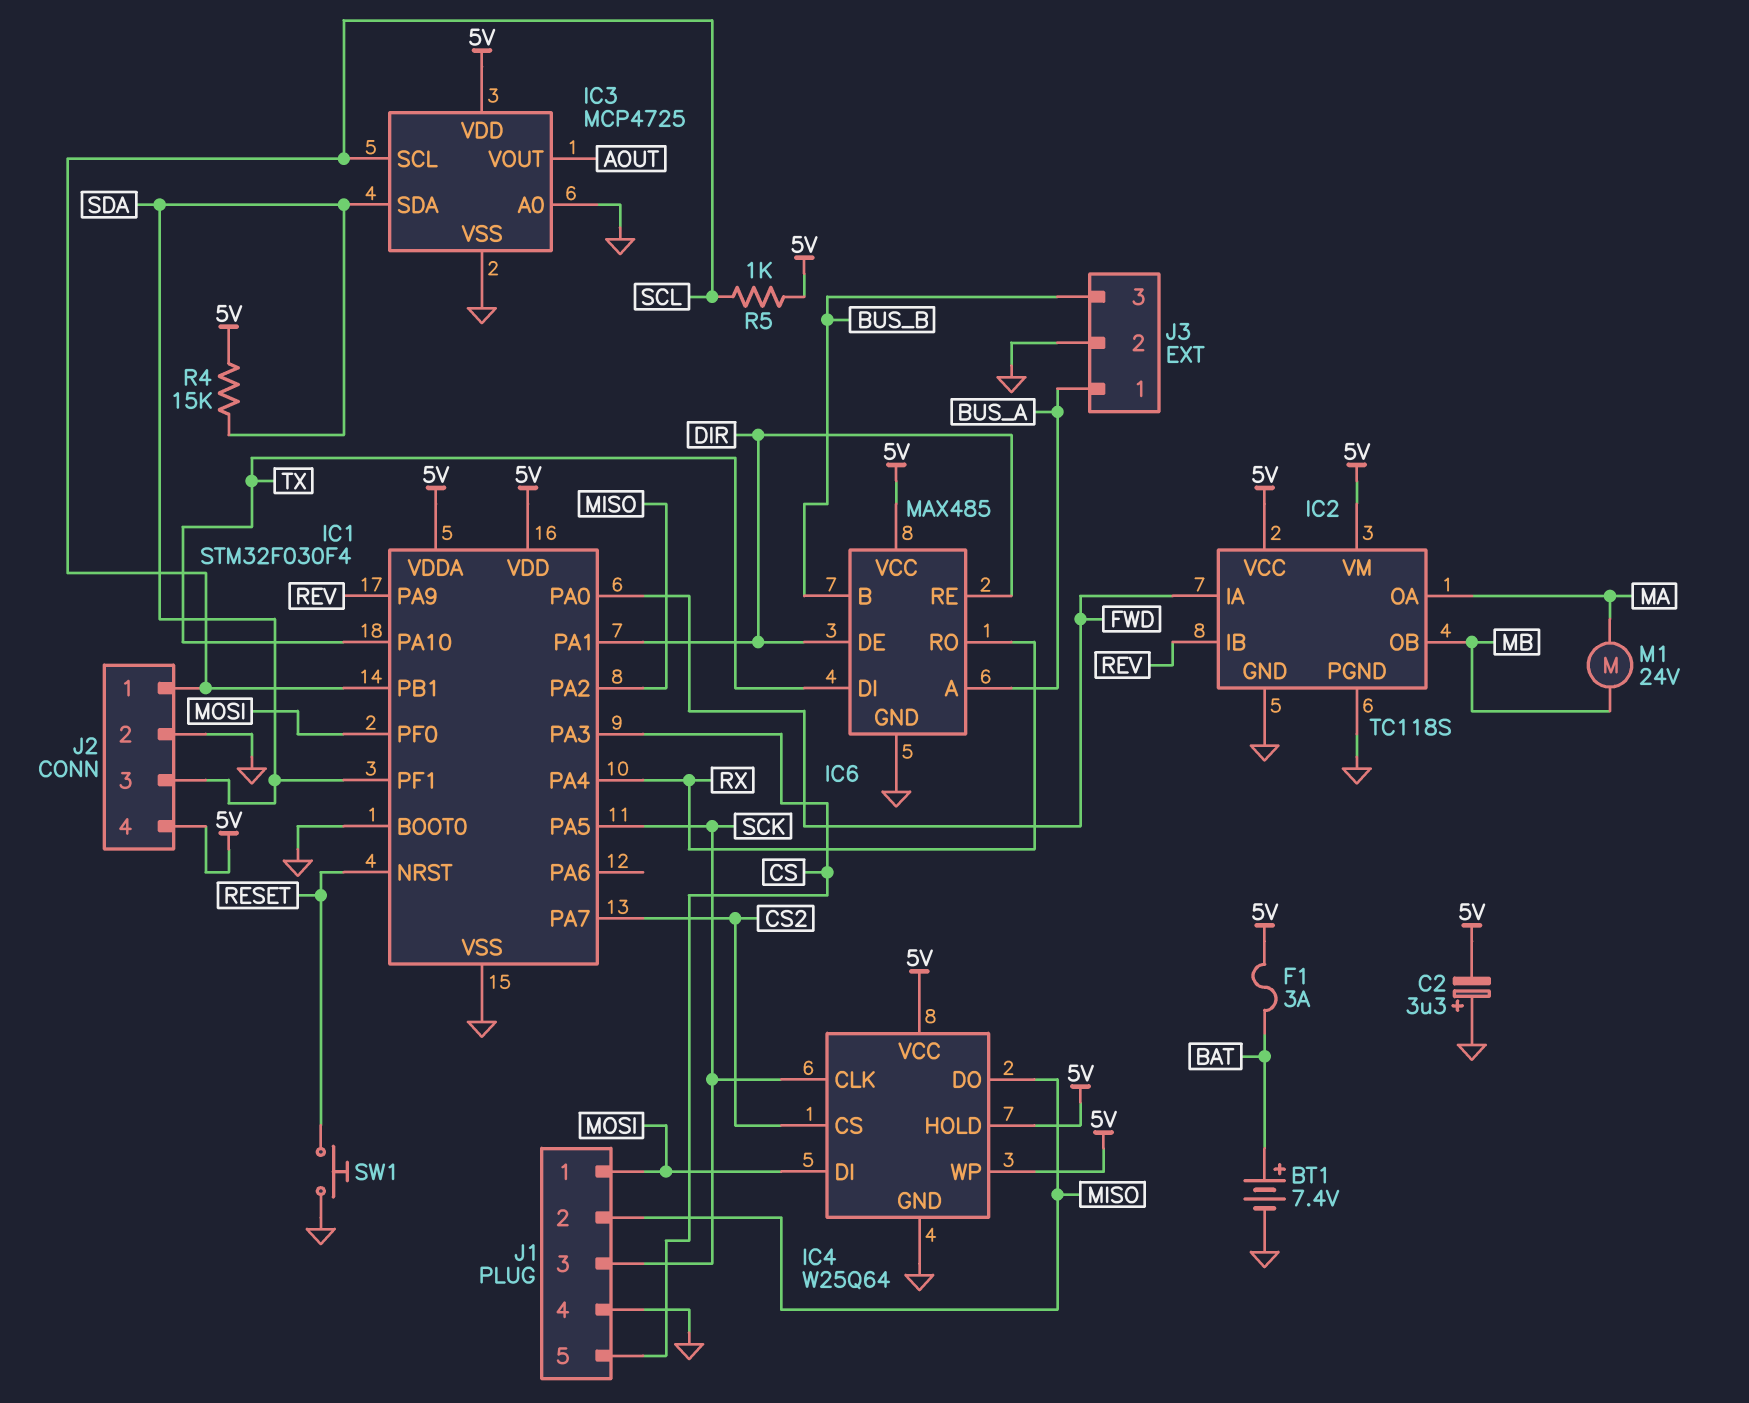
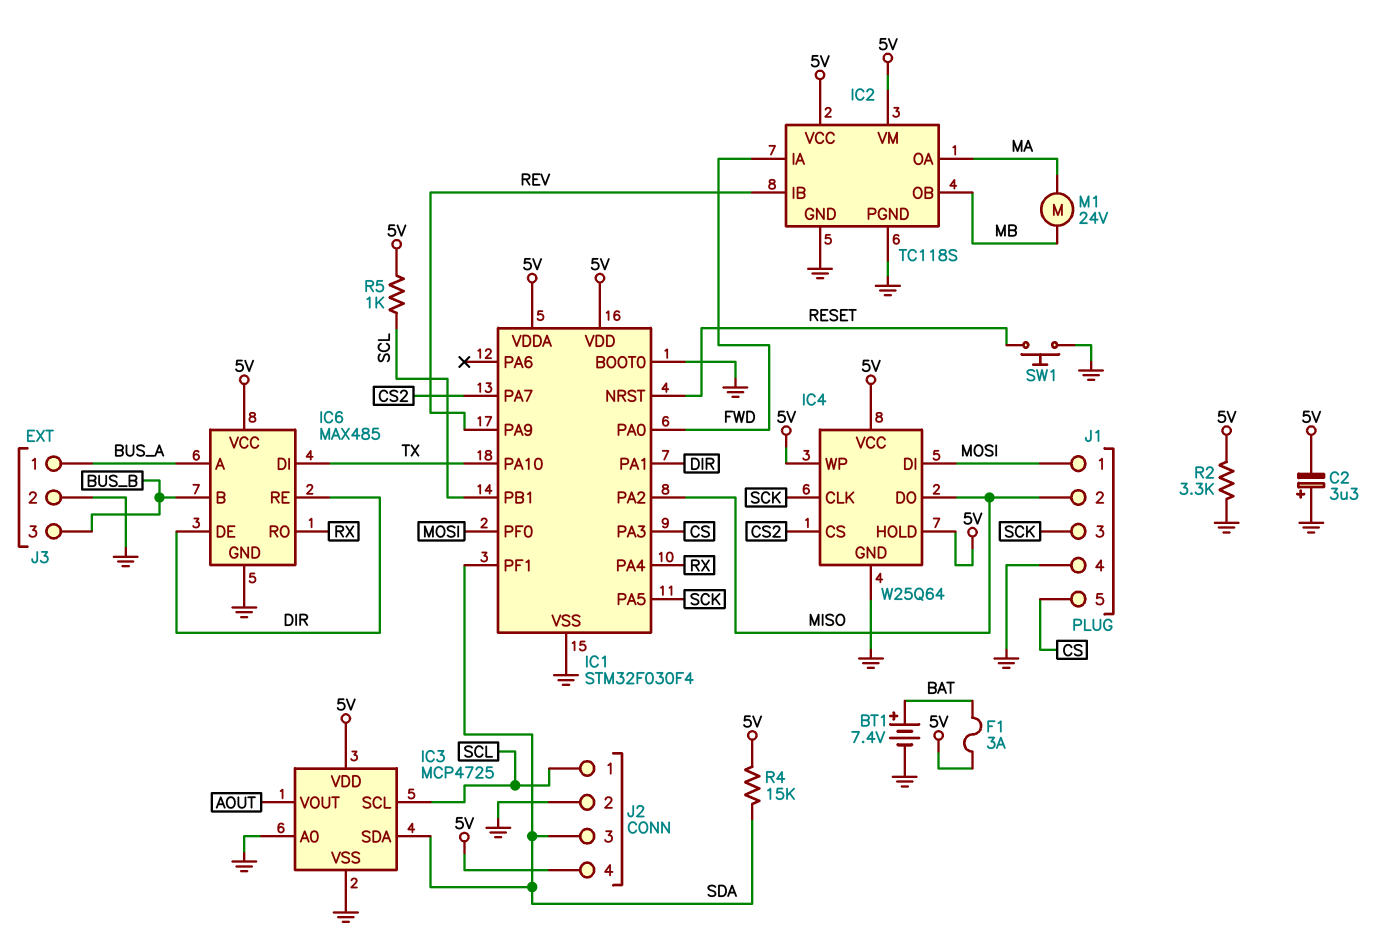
R2: none -> 3.3k (5V, GND)

